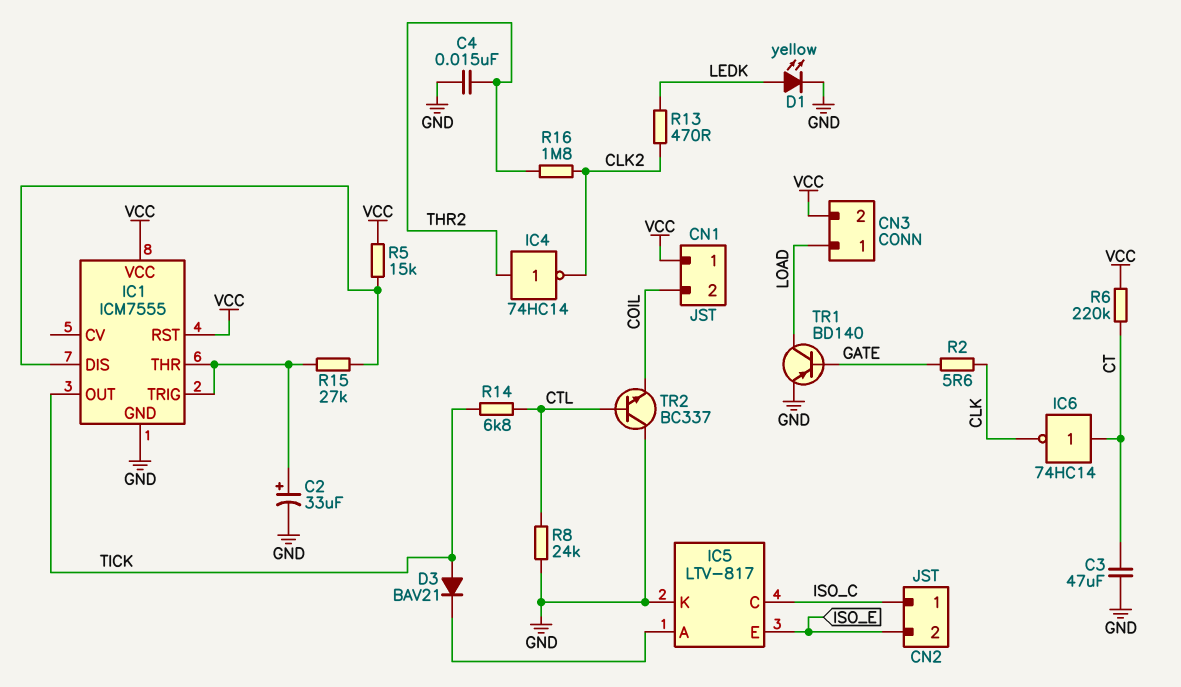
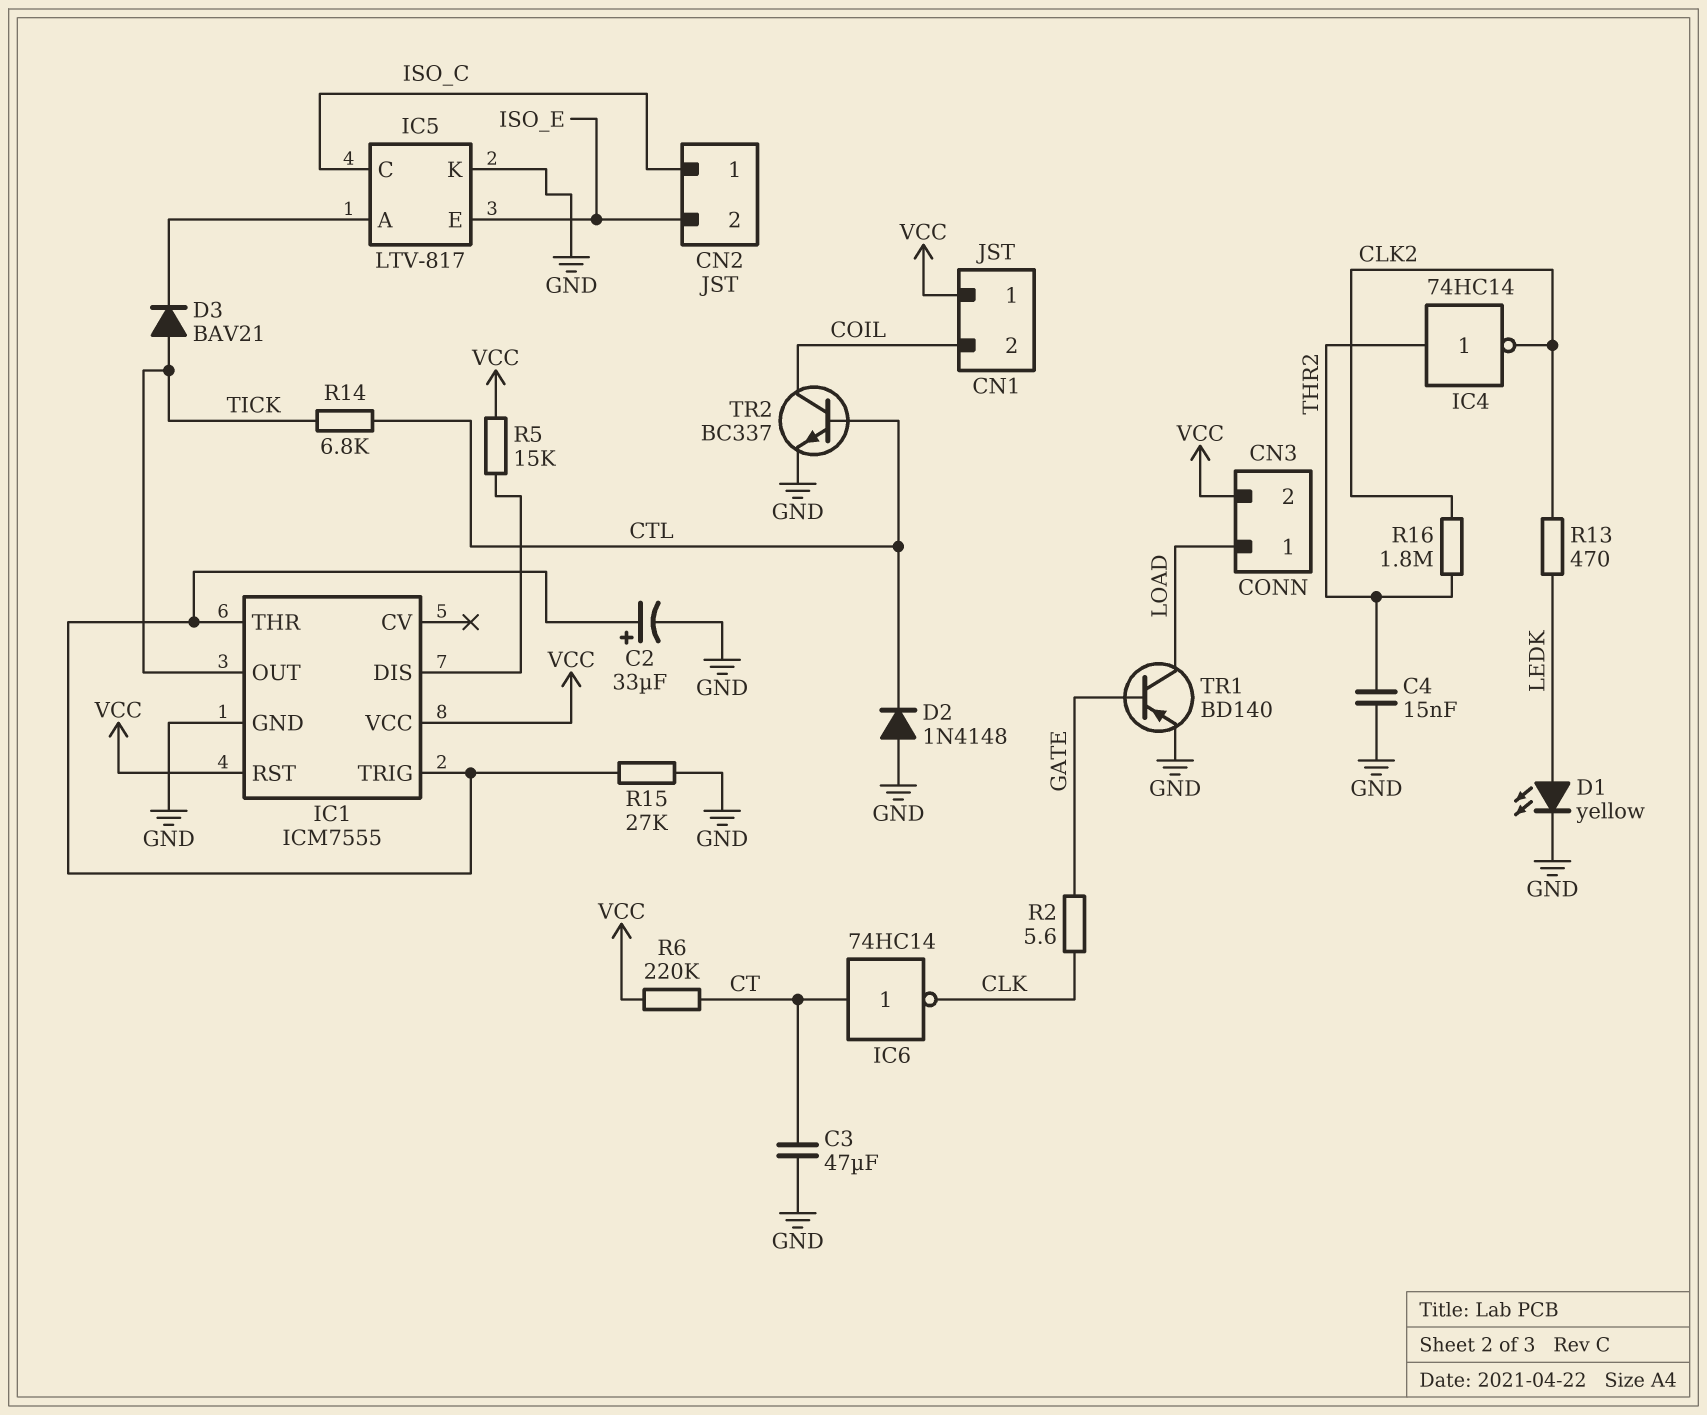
D2: none -> diode 1N4148 (A GND, K CTL)
R8: 24k (CTL, GND) -> none
R15: 27k (IC1/DIS, IC1/THR) -> 27k (GND, IC1/THR)
TR2: NPN BC337 (B CTL, C GND, E COIL) -> NPN BC337 (B CTL, C COIL, E GND)

